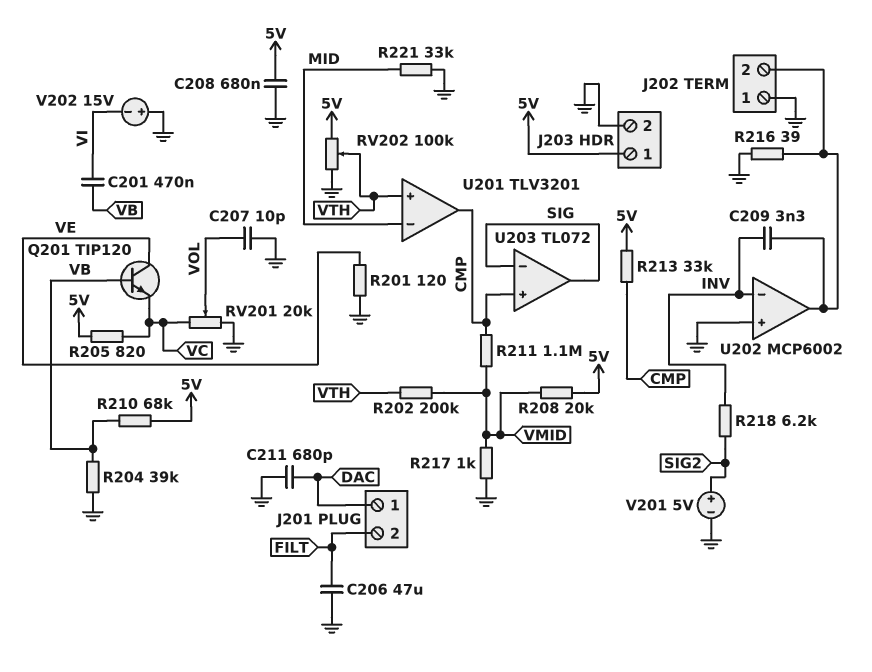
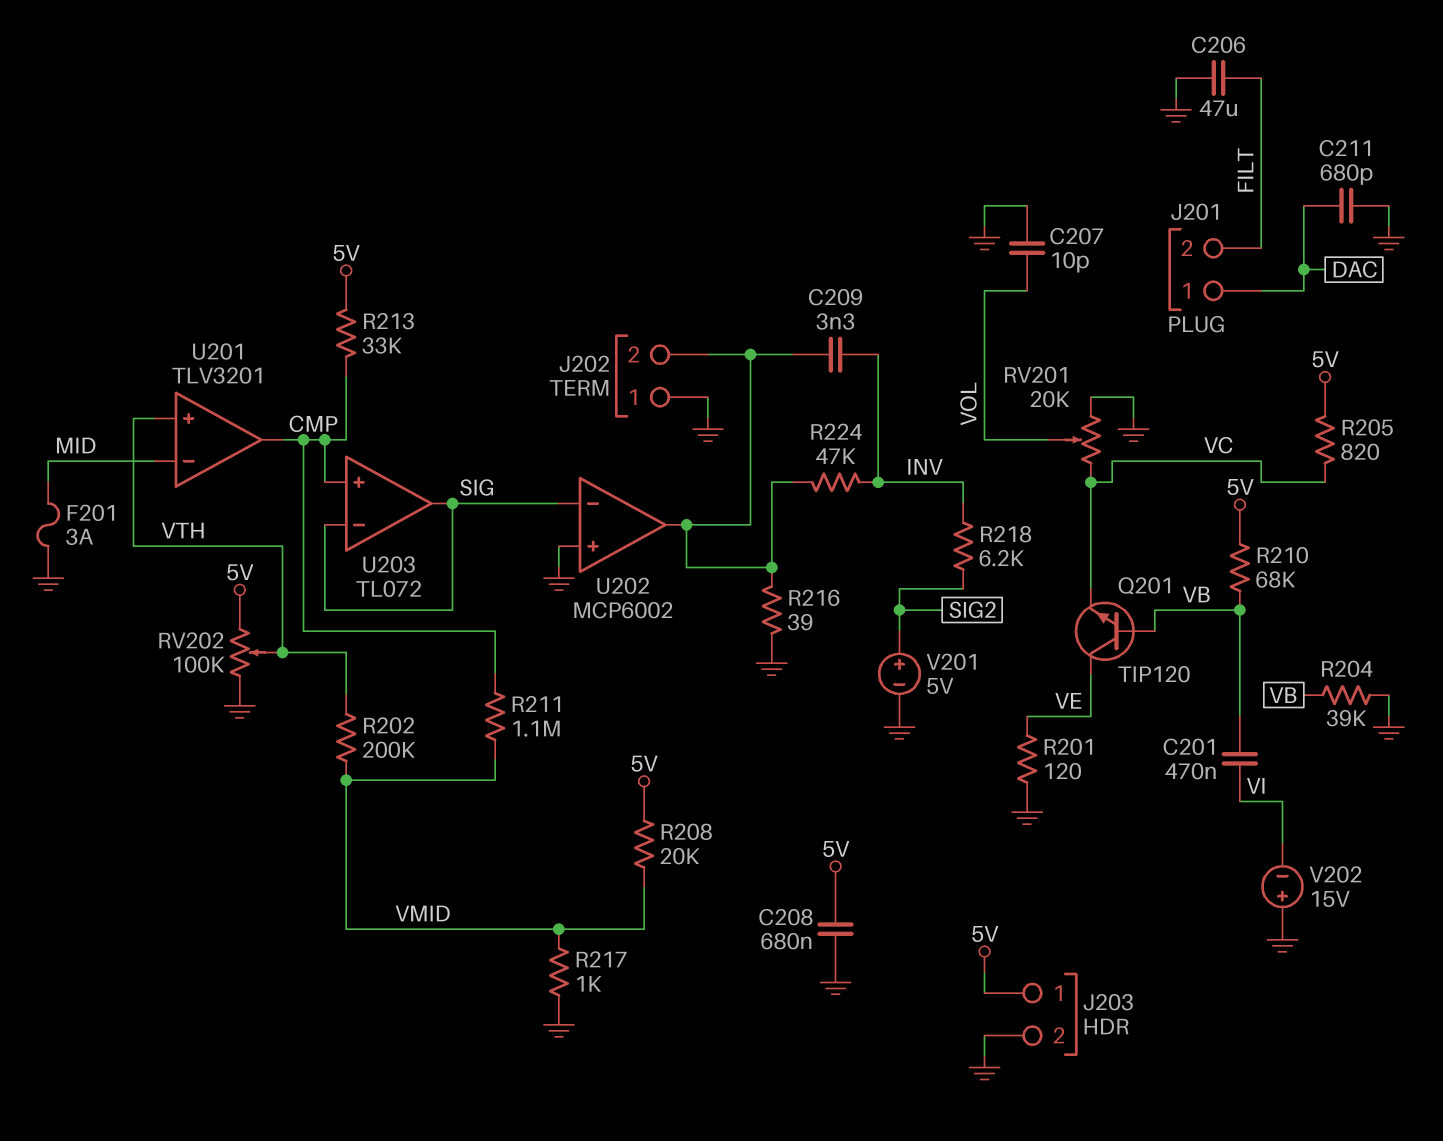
F201: none -> 3A (GND, MID)
R221: 33k (GND, MID) -> none
R224: none -> 47k (INV, J202/2)
U202 pin in-: INV -> SIG

